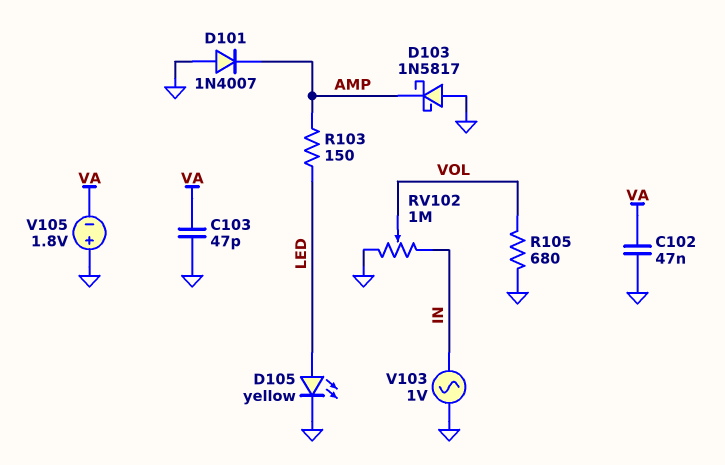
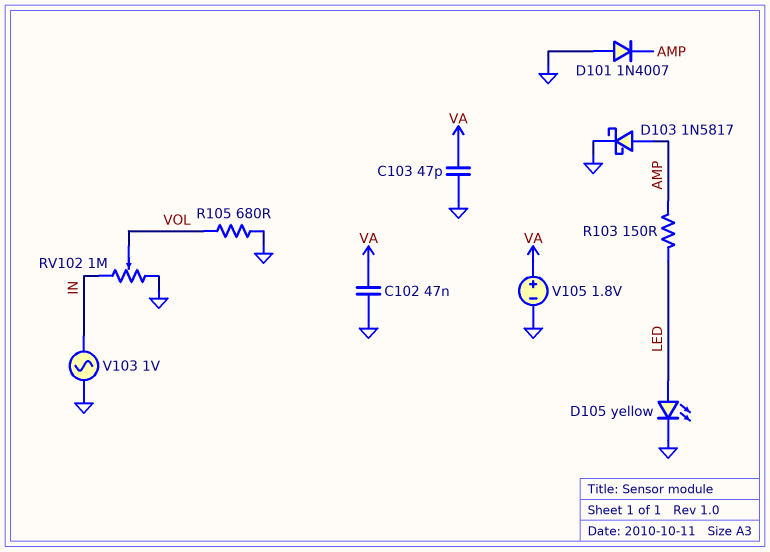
D103: schottky 1N5817 (A GND, K AMP) -> schottky 1N5817 (A AMP, K GND)
V105: 1.8V (plus GND, minus VA) -> 1.8V (plus VA, minus GND)

